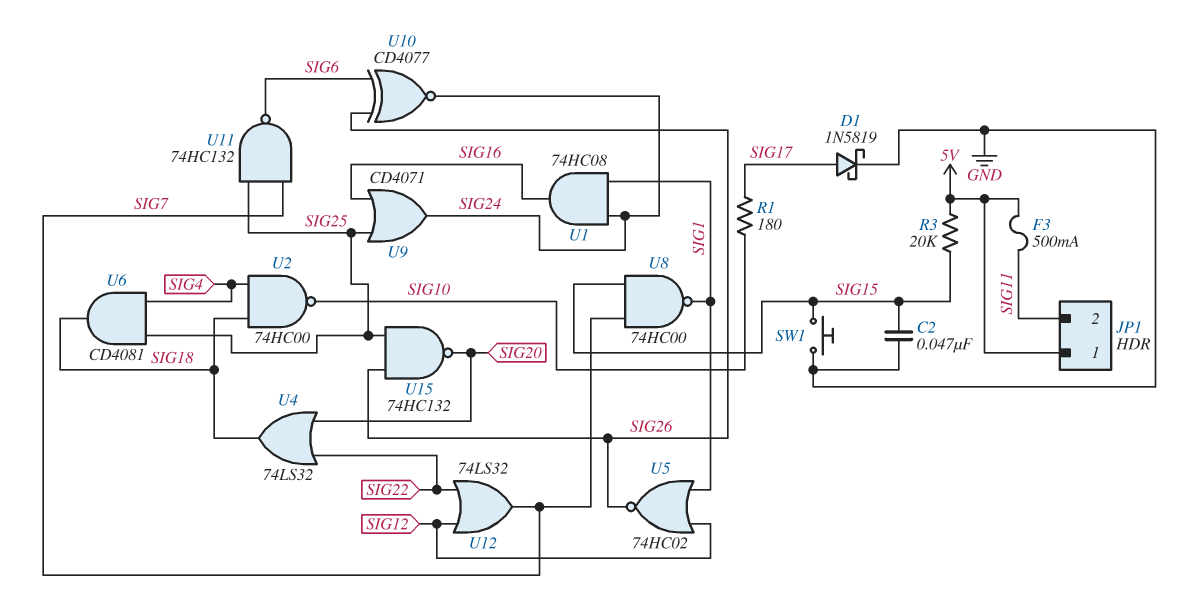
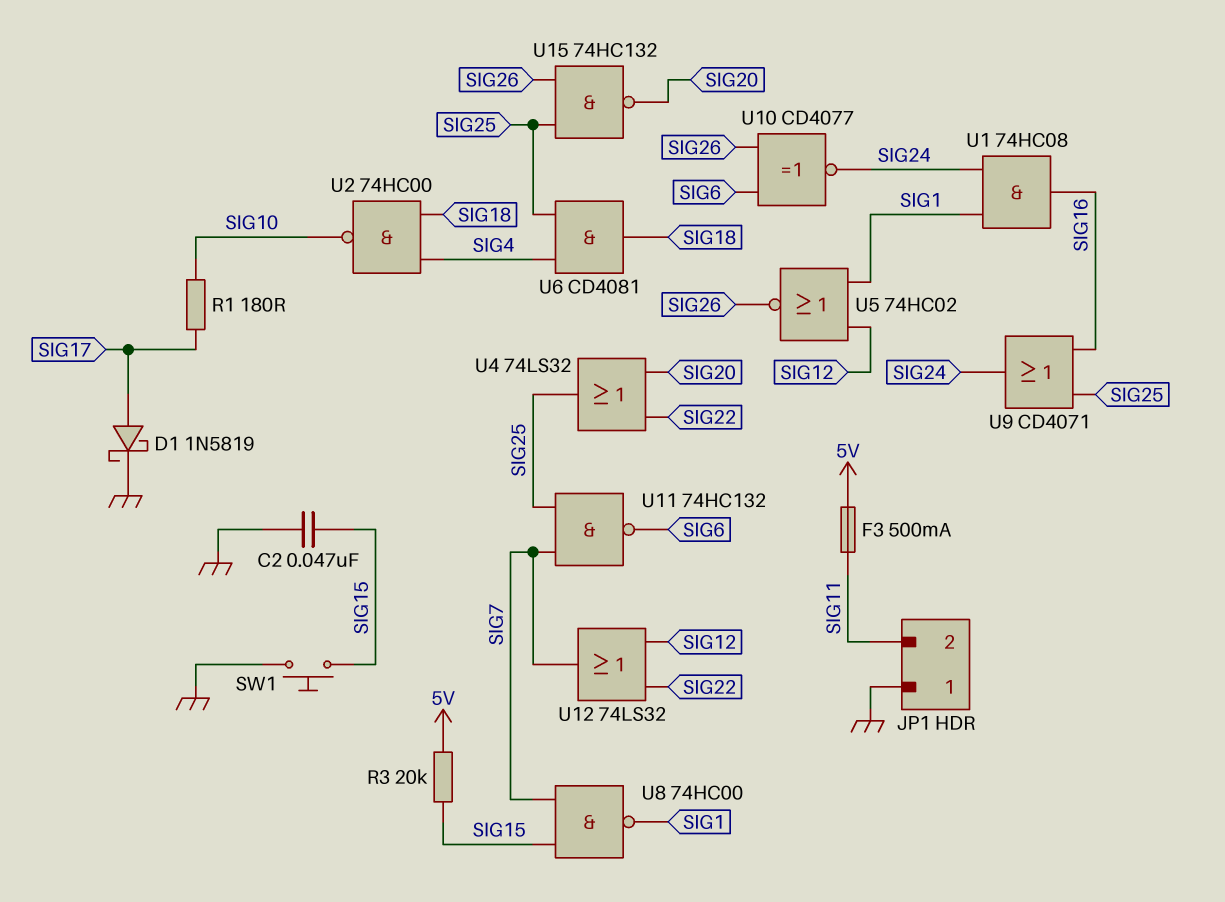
JP1 pin 1: 5V -> GND
U4: OR 74LS32 (in SIG20, in SIG22, out SIG18) -> OR 74LS32 (in SIG20, in SIG22, out SIG25)

